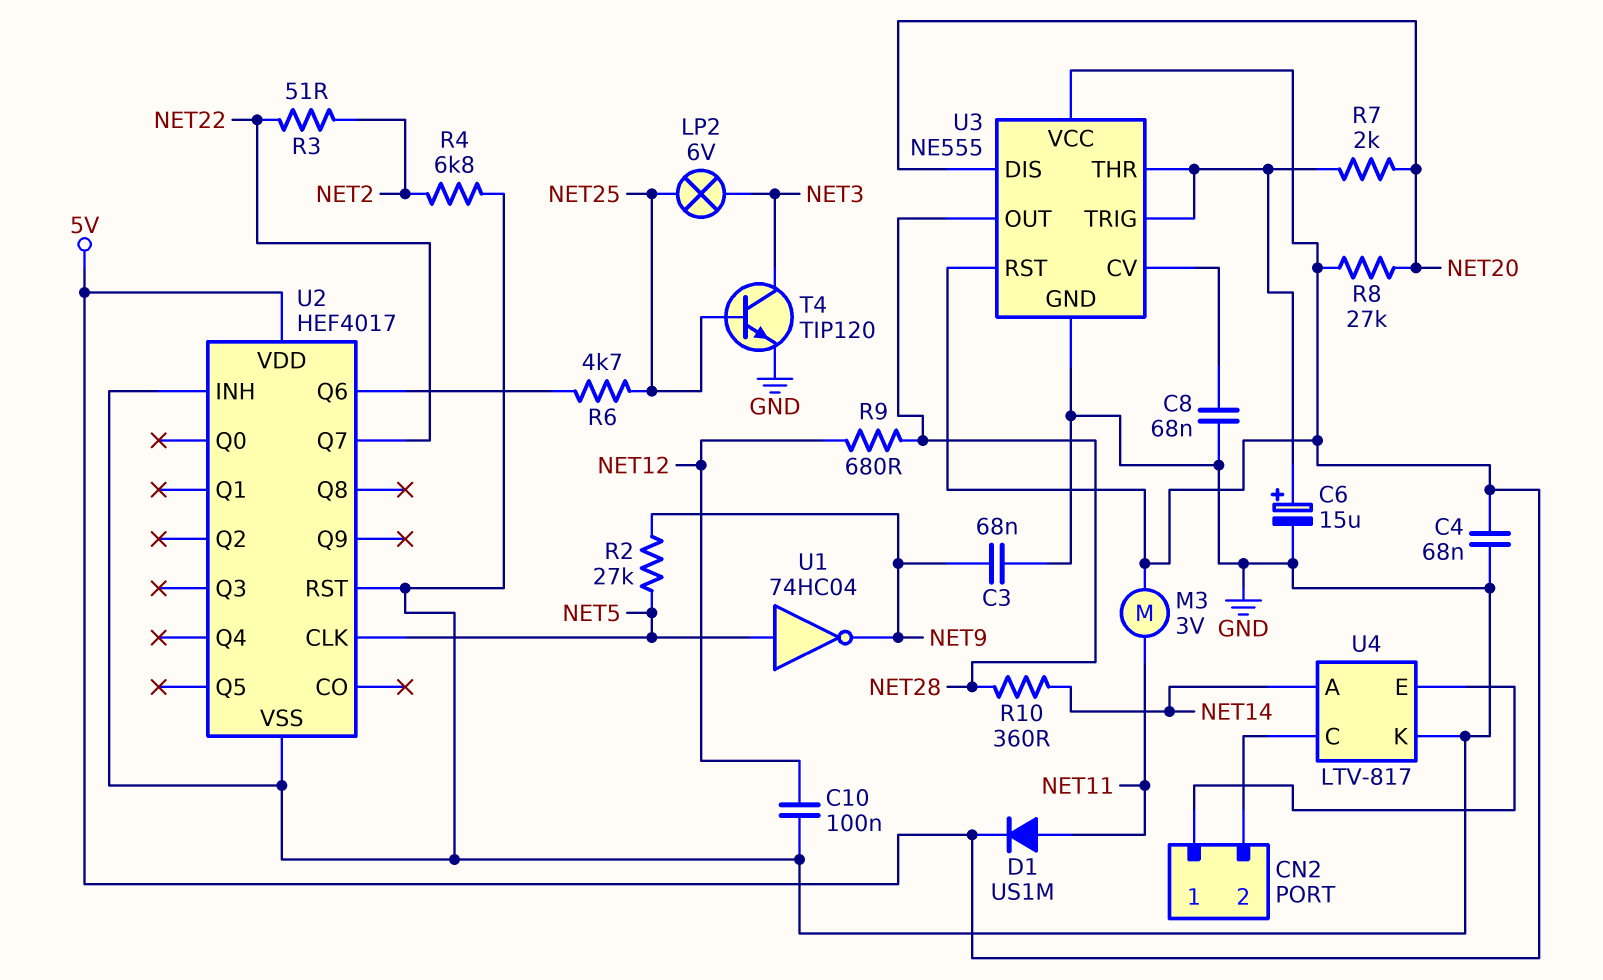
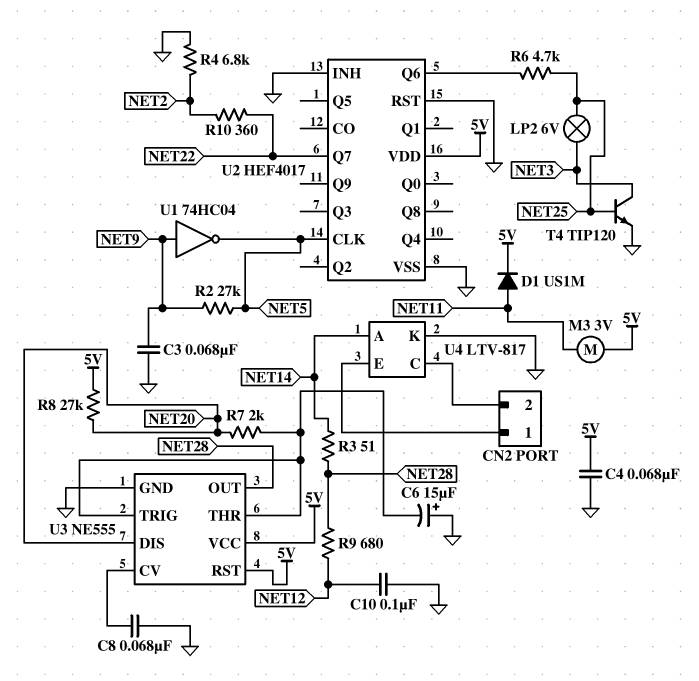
C6: 15uF (plus U3/THR, minus GND) -> 15uF (plus GND, minus U3/THR)
R3: 51 (NET2, NET22) -> 51 (NET14, NET28)
R10: 360 (NET14, NET28) -> 360 (NET2, NET22)
U1: NOT 74HC04 (in NET5, out NET9) -> NOT 74HC04 (in NET9, out NET5)

